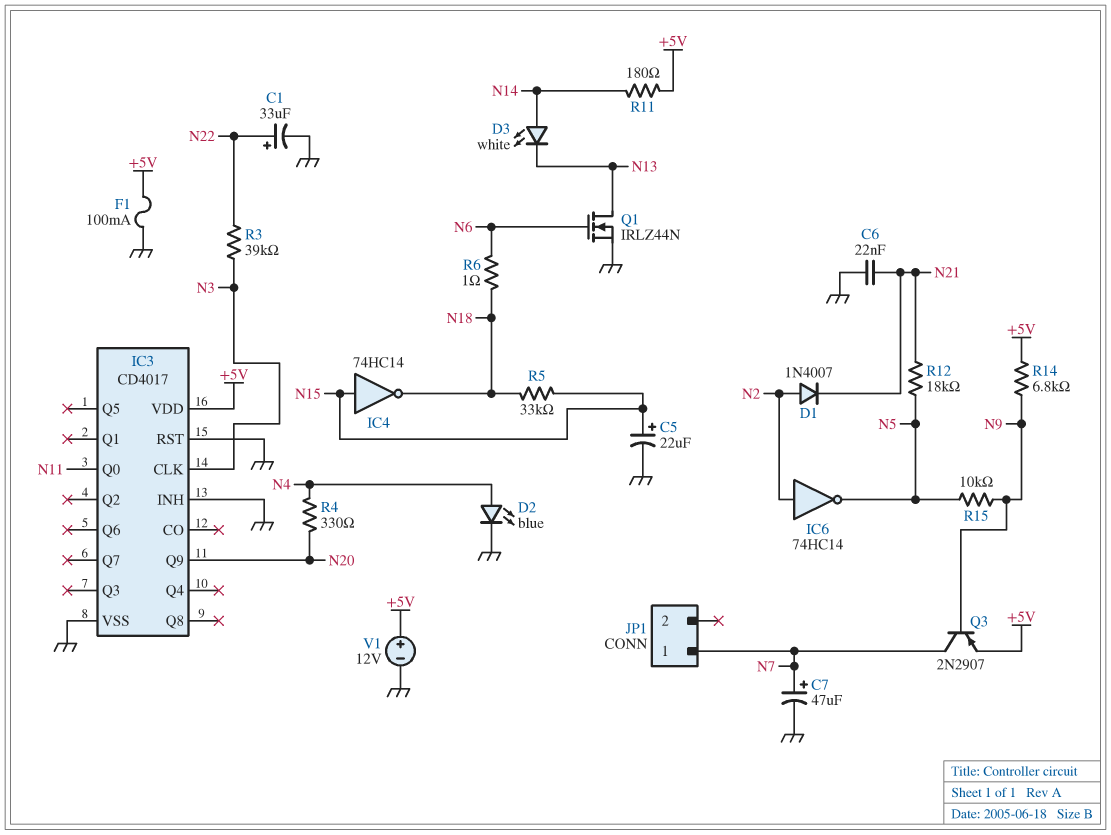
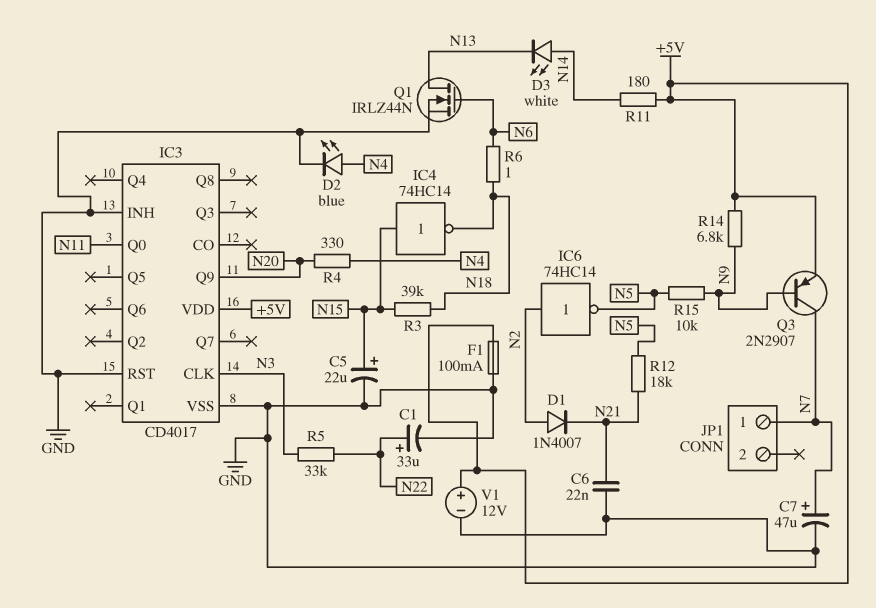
R3: 39k (N3, N22) -> 39k (N15, N18)
R5: 33k (N15, N18) -> 33k (N3, N22)

